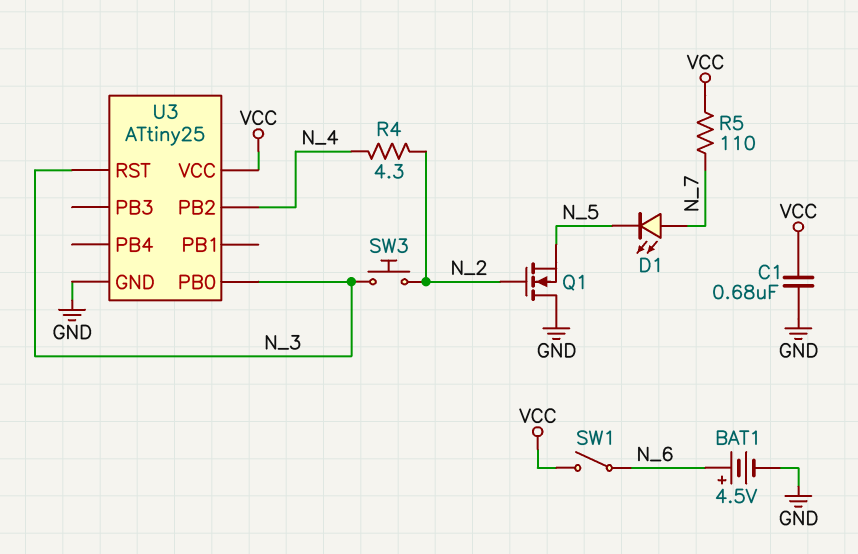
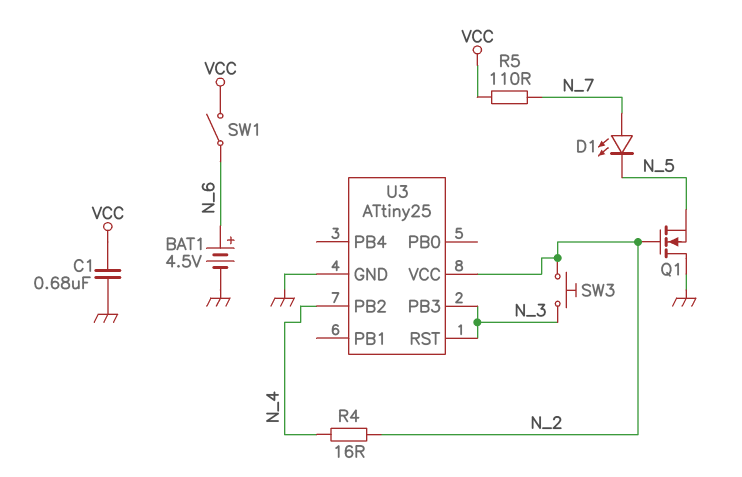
R4: 4.3 (N_2, N_4) -> 16 (N_2, N_4)
U3 pin PB0: N_3 -> none
U3 pin PB3: none -> N_3
U3 pin VCC: VCC -> N_2

